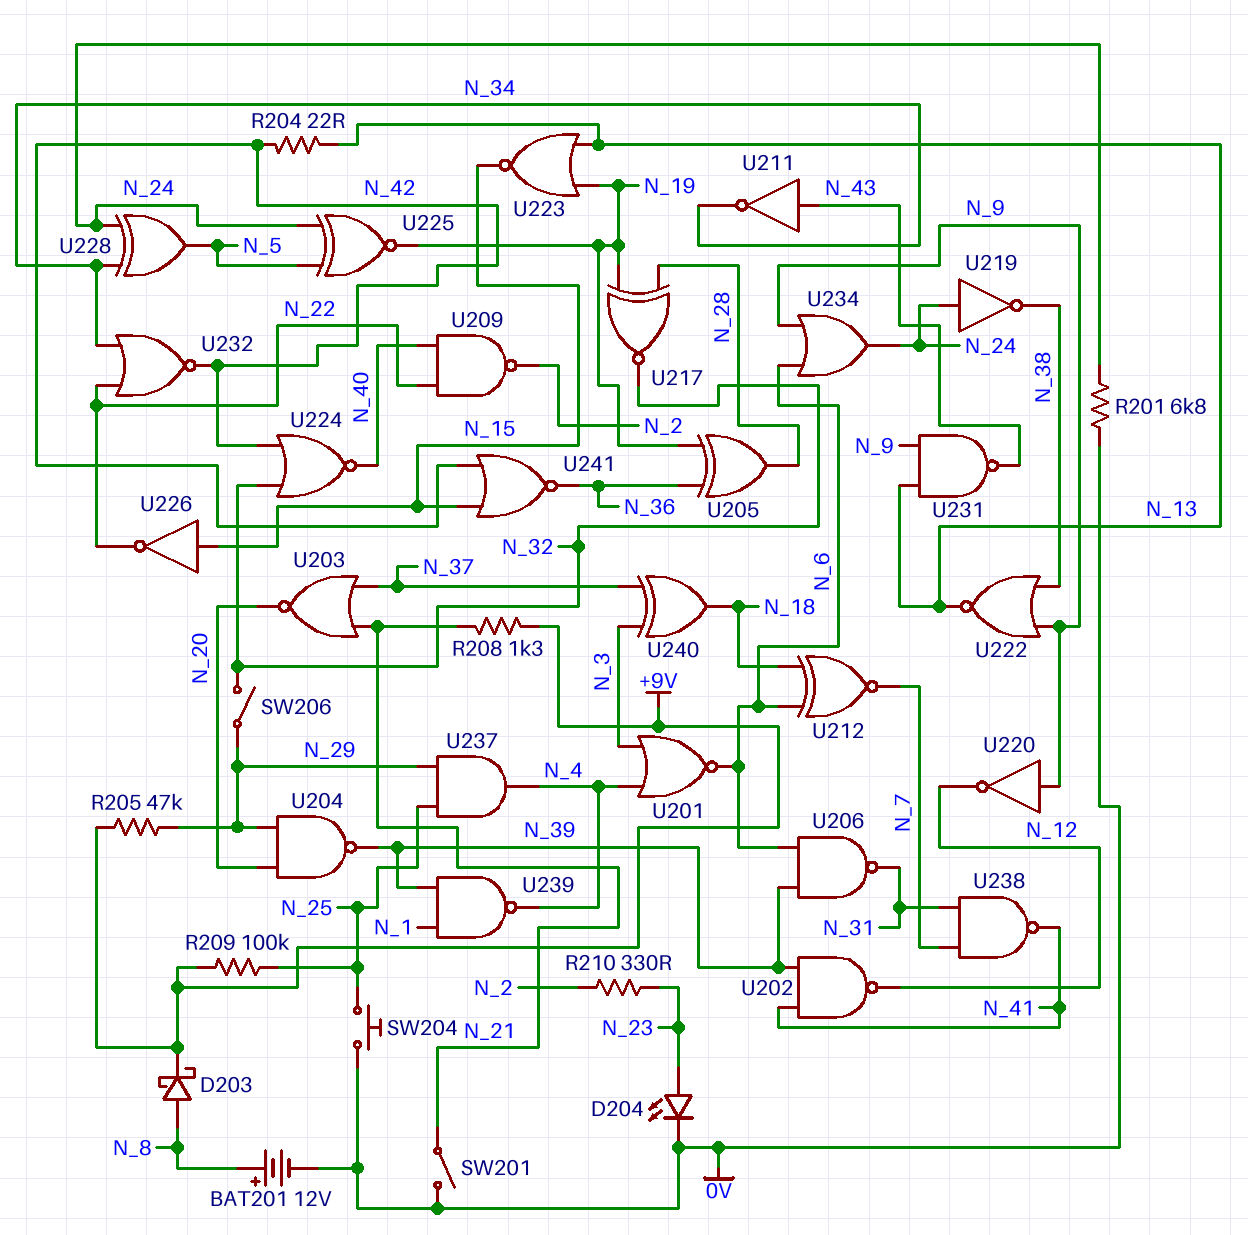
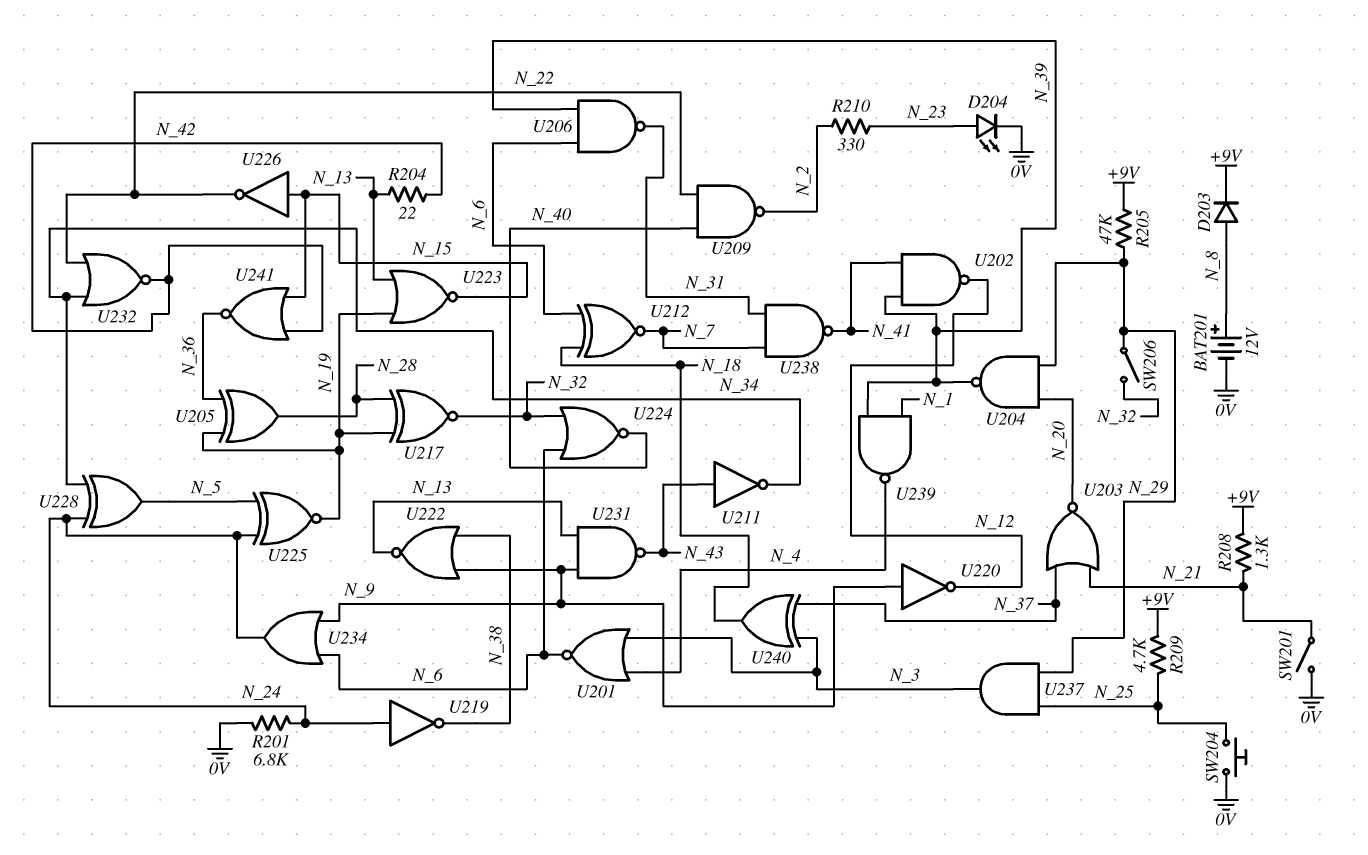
D203: schottky (A N_8, K +9V) -> diode (A N_8, K +9V)
R209: 100k (+9V, N_25) -> 4.7k (+9V, N_25)
U224: NOR (in N_32, in N_42, out N_40) -> NOR (in N_6, in N_32, out N_40)
U237: AND (in N_25, in N_29, out N_4) -> AND (in N_25, in N_29, out N_3)

